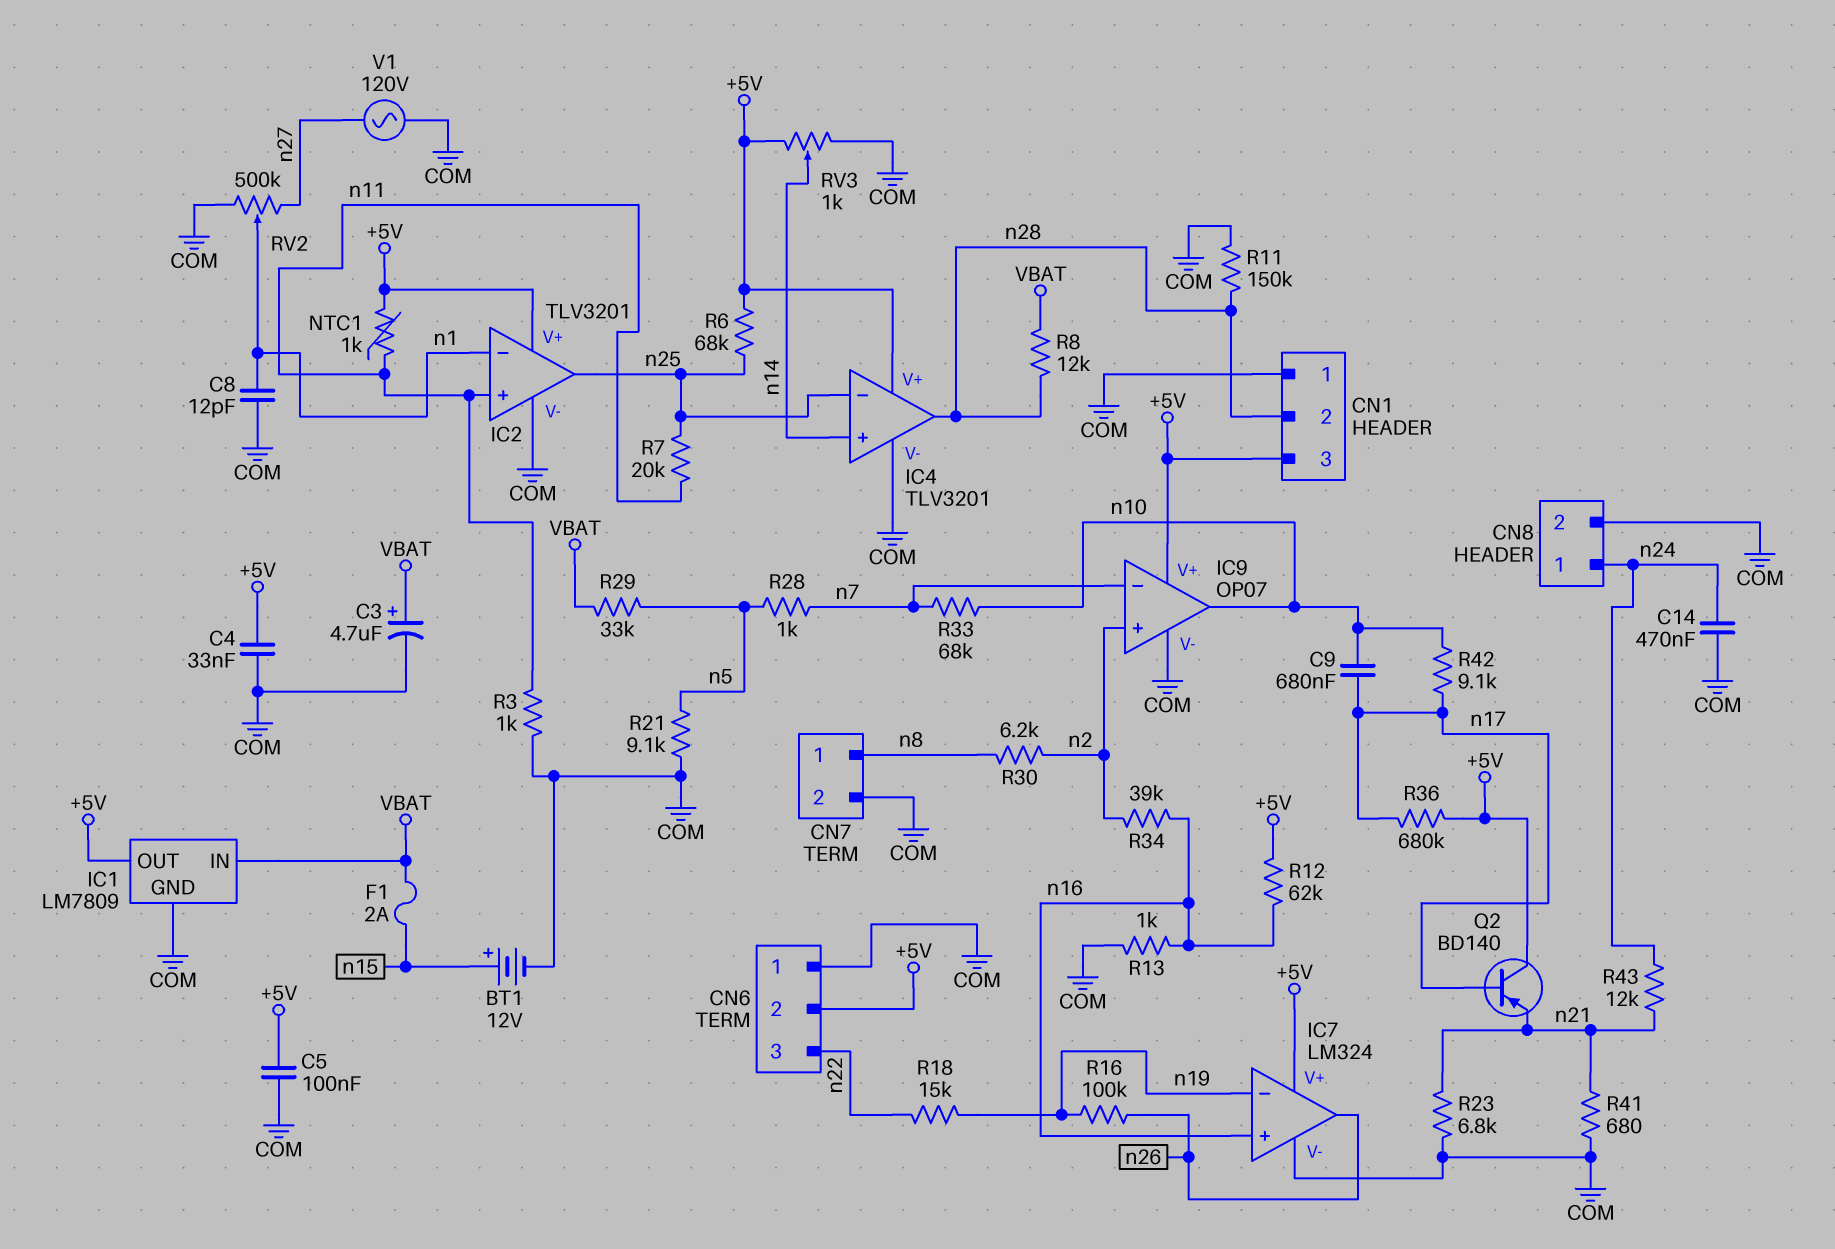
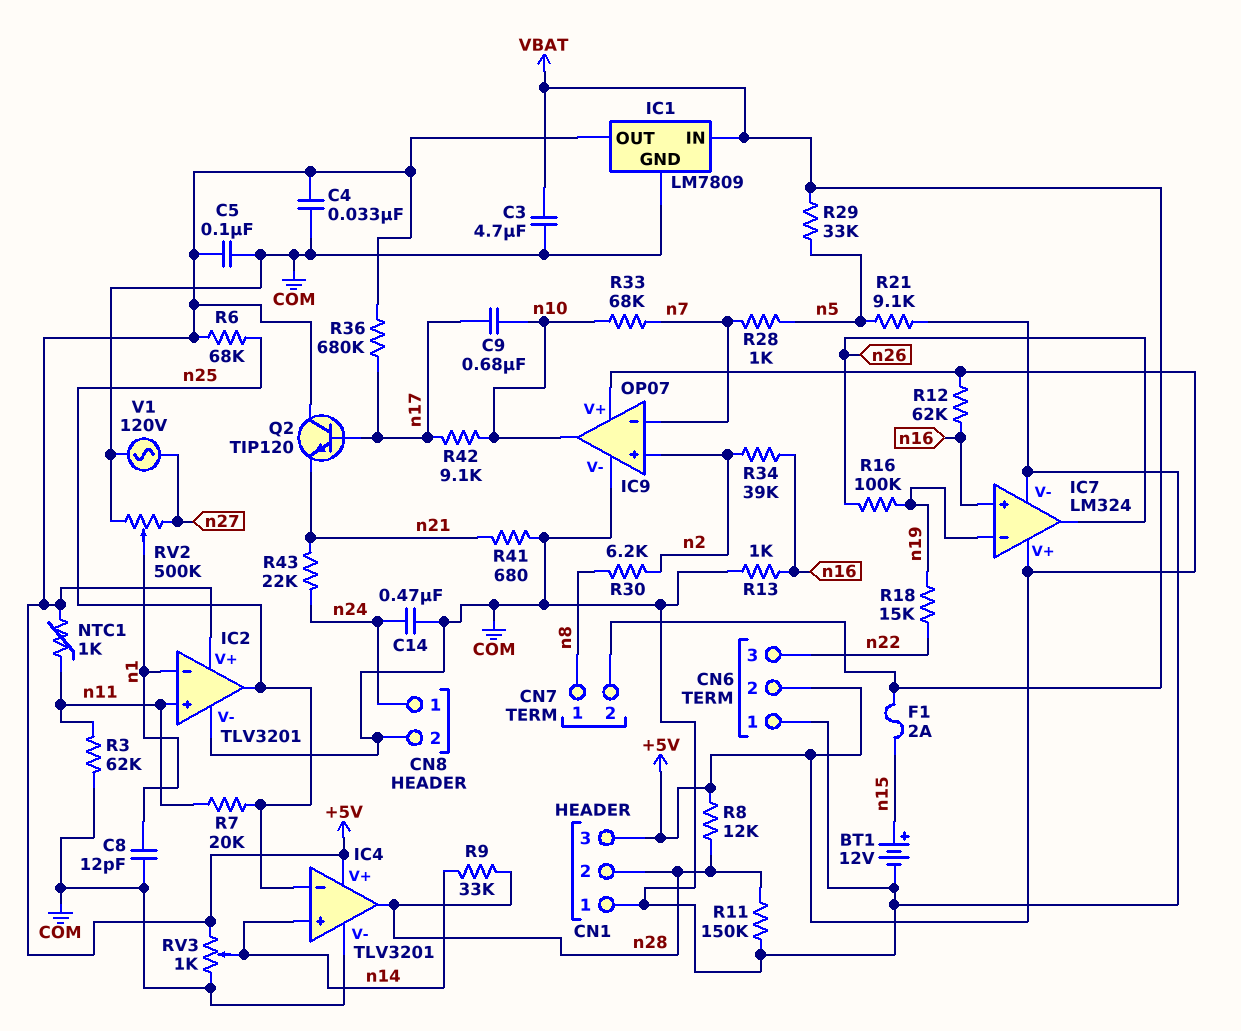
C3: 4.7uF (plus VBAT, minus COM) -> 4.7uF (COM, VBAT)
CN7 pin 2: COM -> VBAT
Q2: PNP BD140 (B n17, C +5V, E n21) -> NPN TIP120 (B n17, C +5V, E n21)
R3: 1k (COM, n11) -> 62k (COM, n11)
R8: 12k (VBAT, n28) -> 12k (+5V, n28)
R9: none -> 33k (n14, n28)
R23: 6.8k (COM, n21) -> none
R43: 12k (n21, n24) -> 22k (n21, n24)

